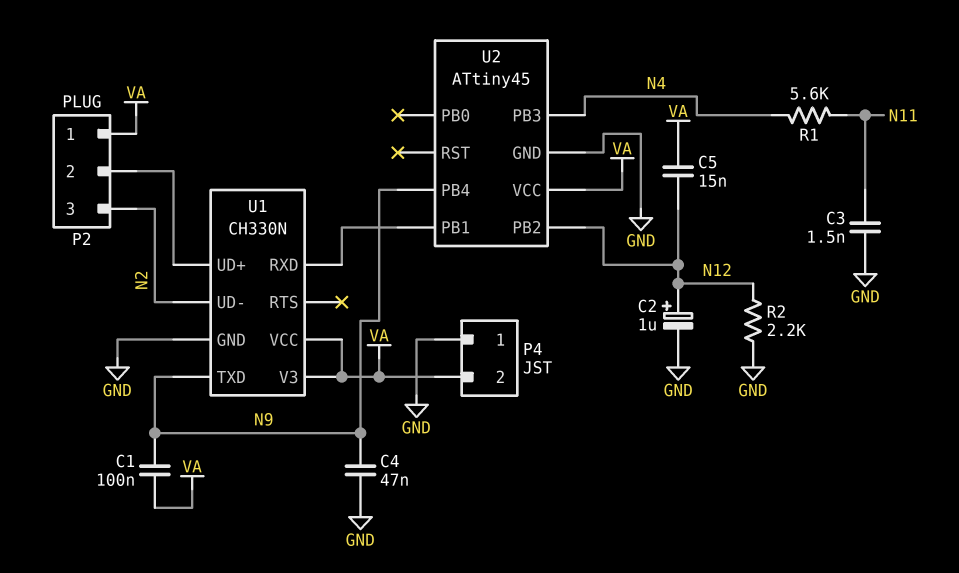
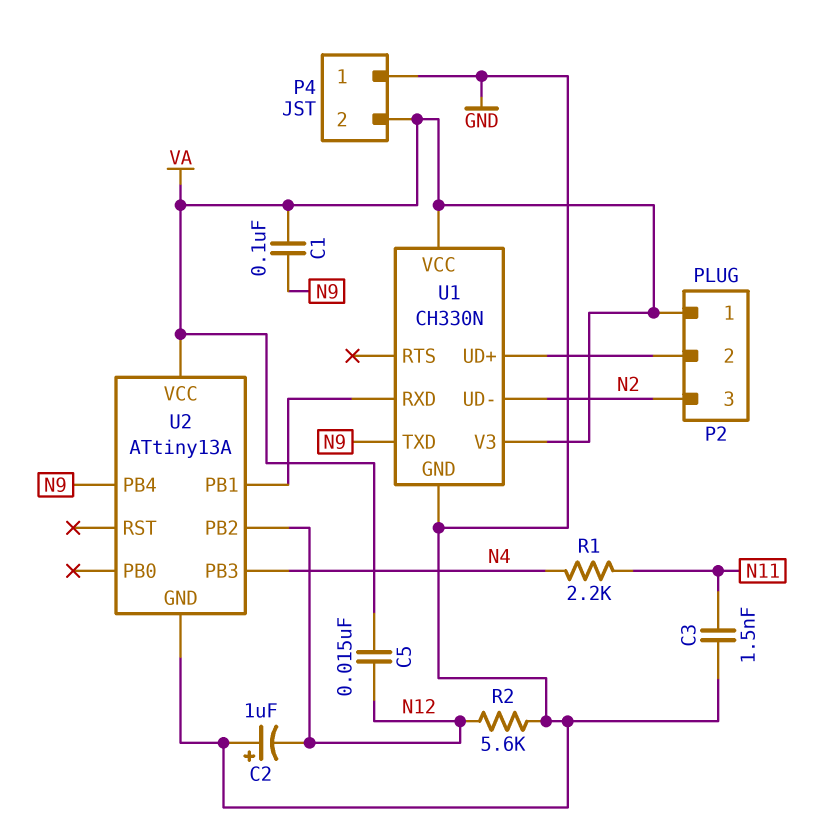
C2: 1uF (plus N12, minus GND) -> 1uF (plus GND, minus N12)
C4: 47nF (GND, N9) -> none
R1: 5.6k (N4, N11) -> 2.2k (N4, N11)
R2: 2.2k (GND, N12) -> 5.6k (GND, N12)
U2: ATtiny45 -> ATtiny13A

